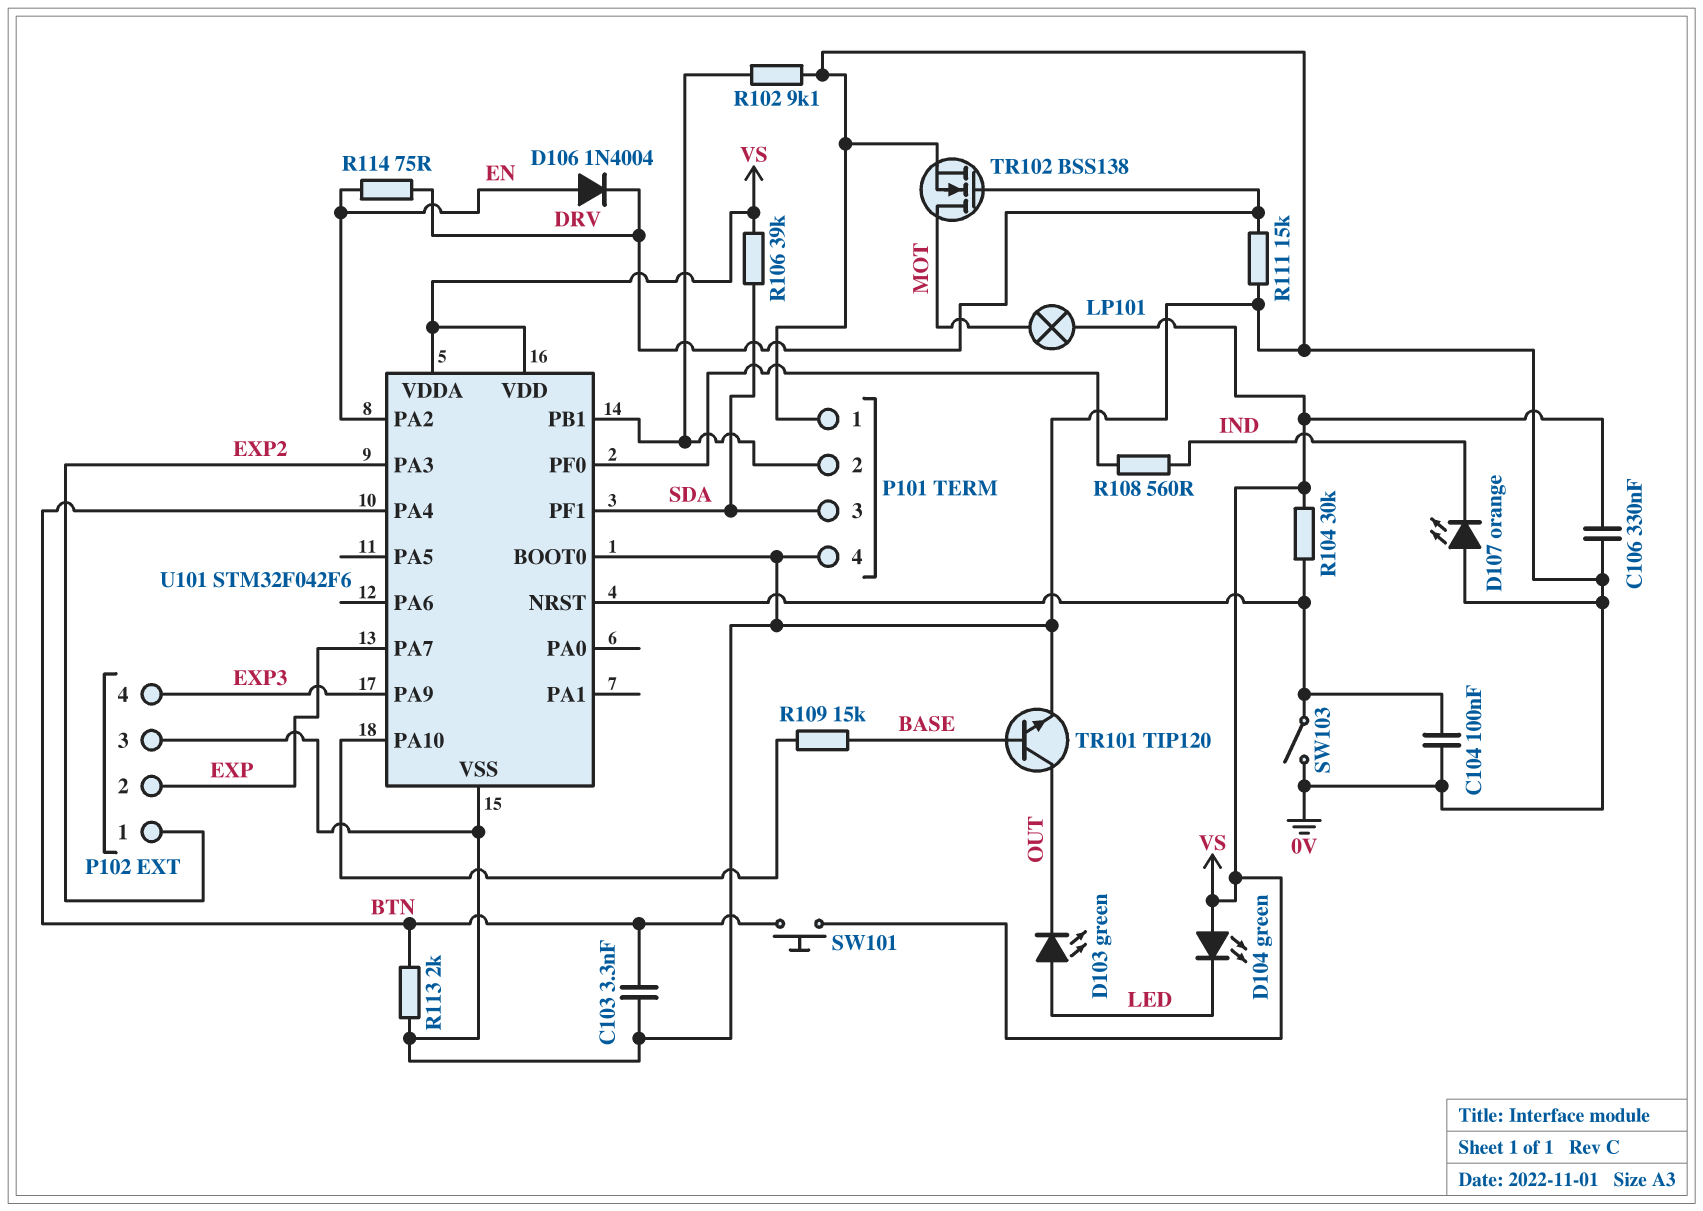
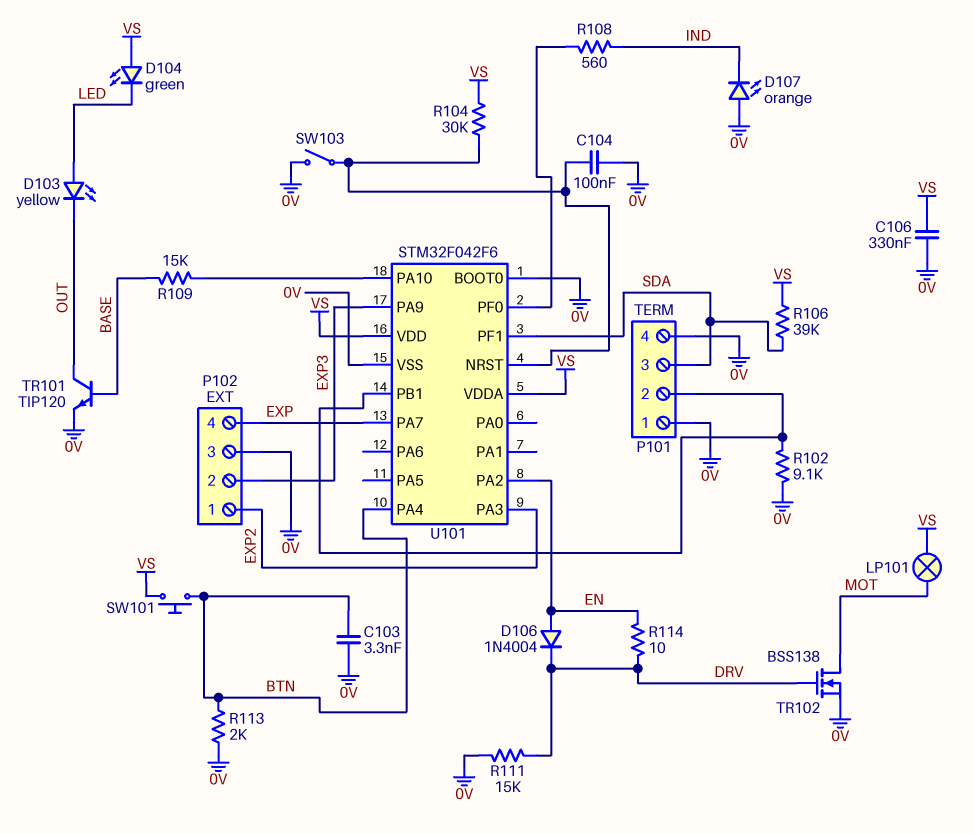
D103: LED green (A LED, K OUT) -> LED yellow (A LED, K OUT)
P102 pin 2: EXP -> EXP3
P102 pin 4: EXP3 -> EXP
R114: 75 (DRV, EN) -> 10 (DRV, EN)

